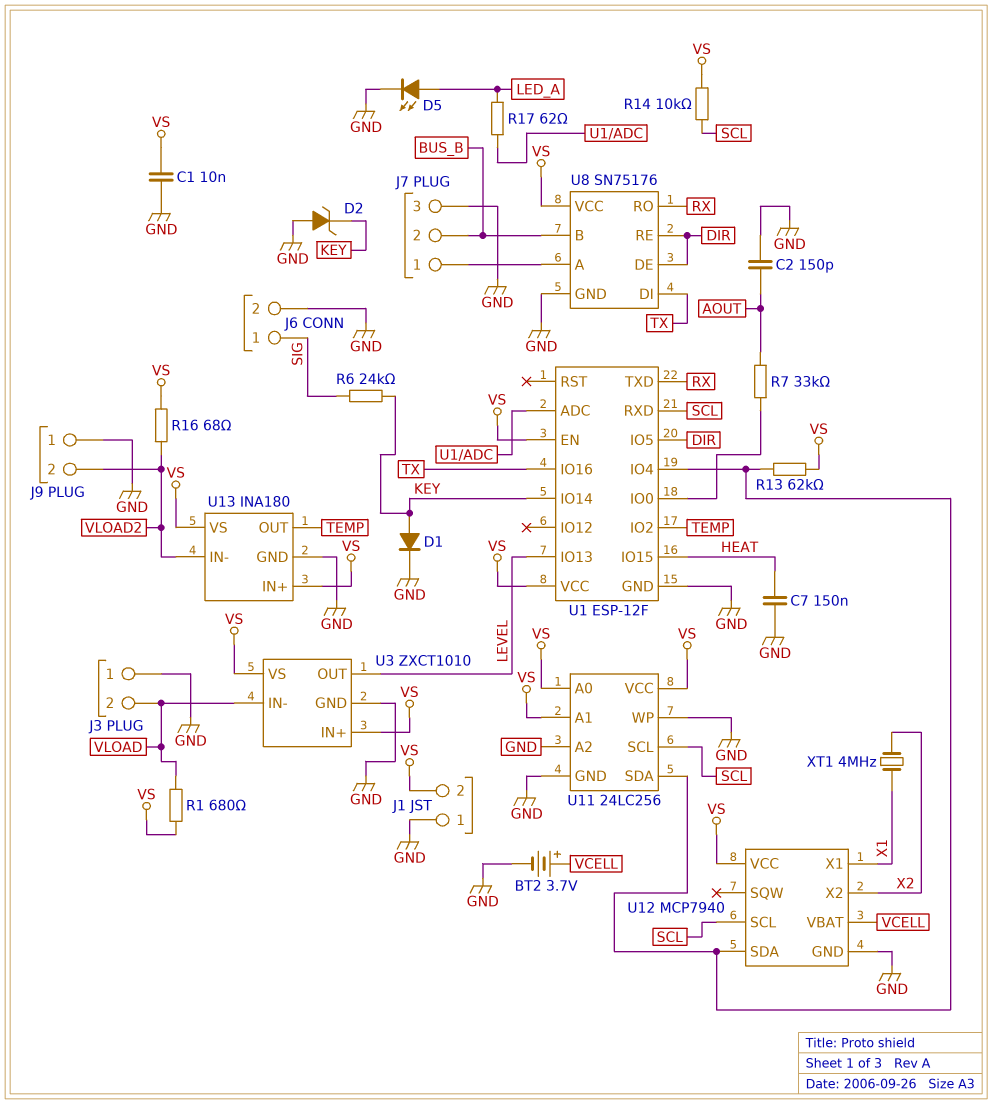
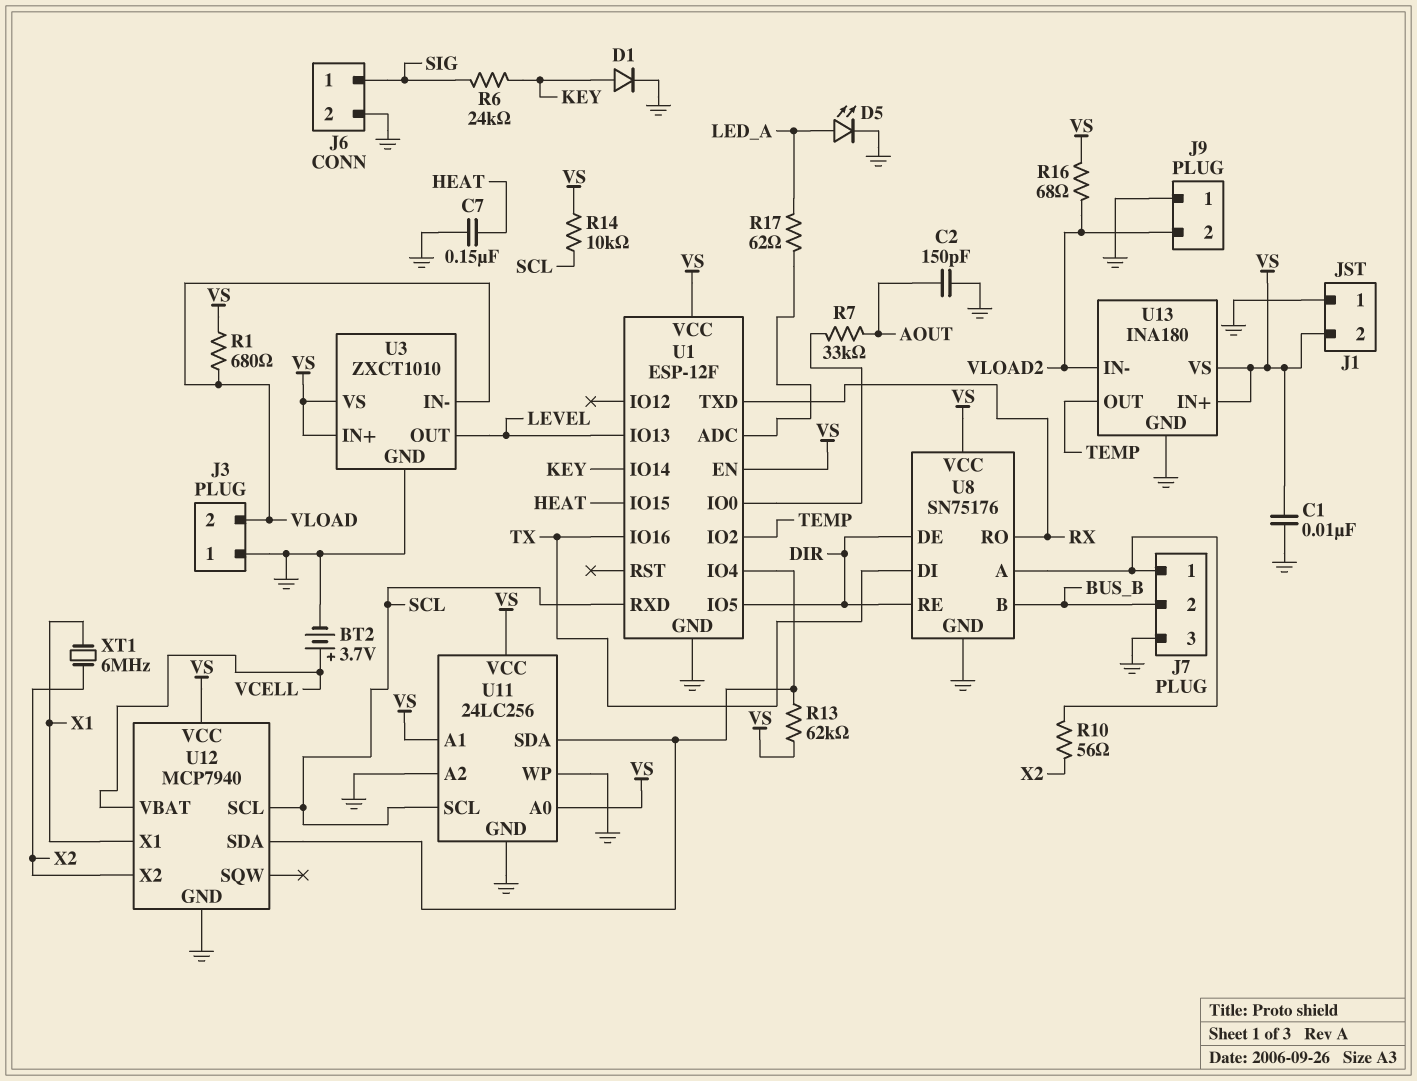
D2: zener (A GND, K KEY) -> none
R10: none -> 56 (J7/1, X2)
XT1: 4MHz (X1, X2) -> 6MHz (X1, X2)

